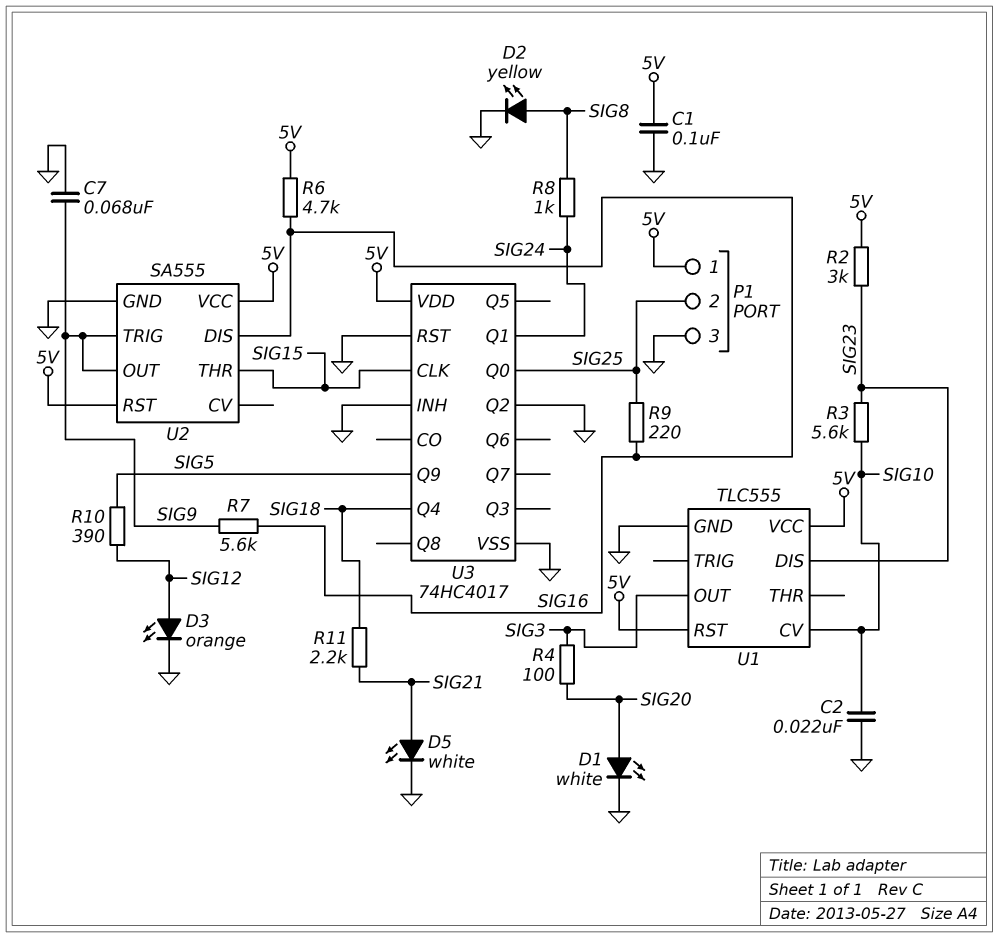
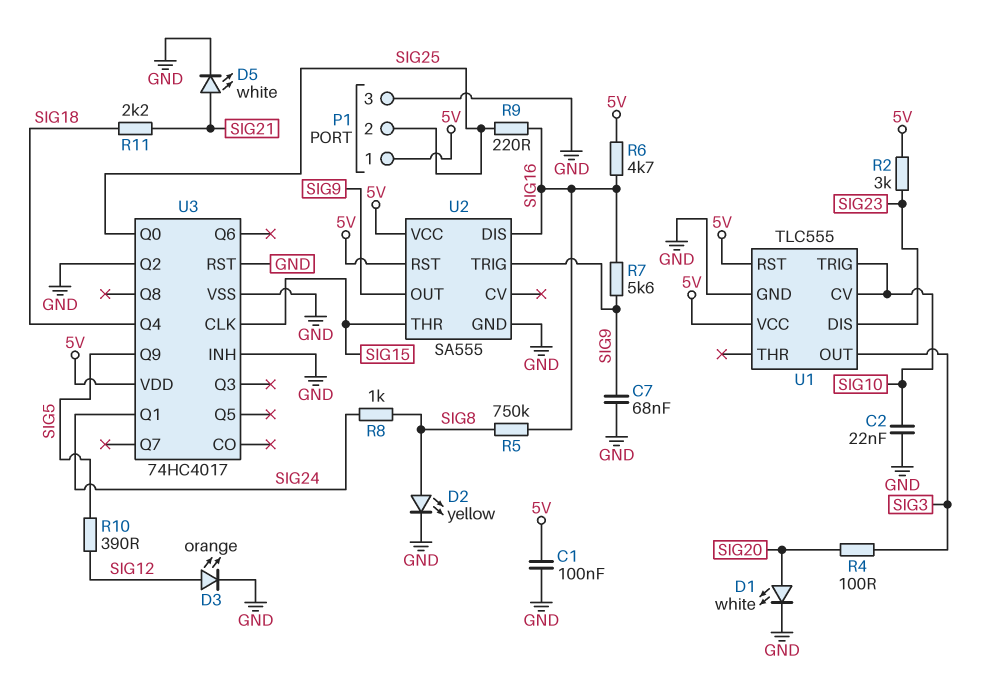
R3: 5.6k (SIG10, SIG23) -> none
R5: none -> 750k (SIG8, SIG16)
U1 pin TRIG: none -> SIG10

